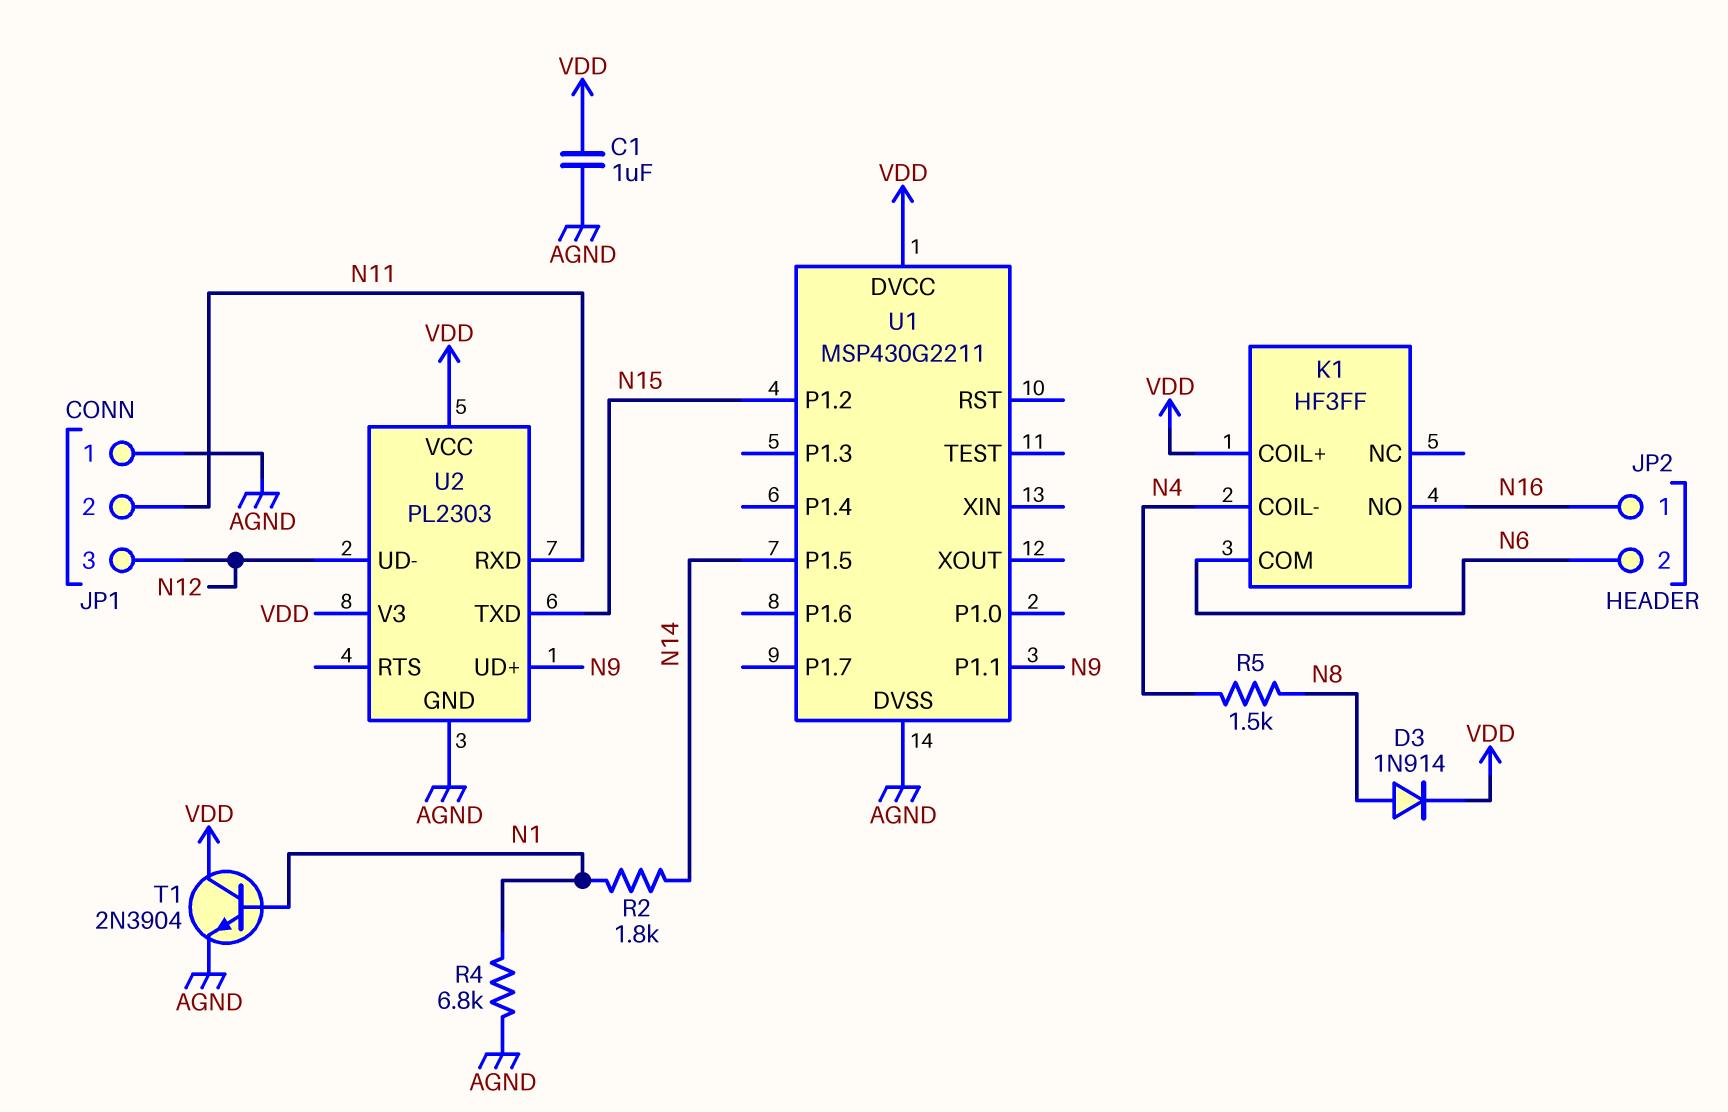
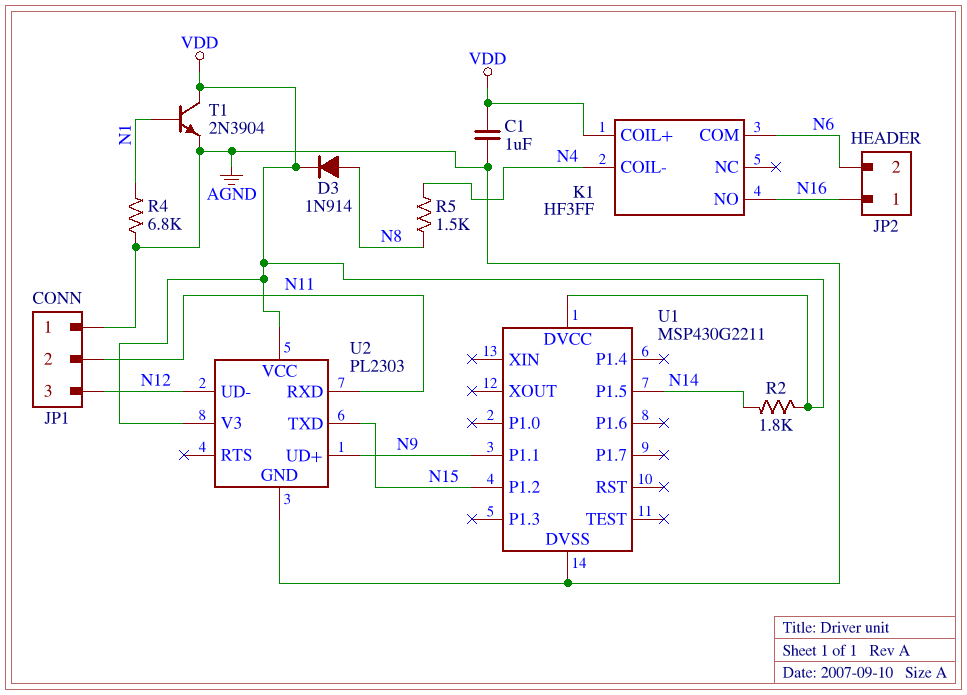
R2: 1.8k (N1, N14) -> 1.8k (N14, VDD)

